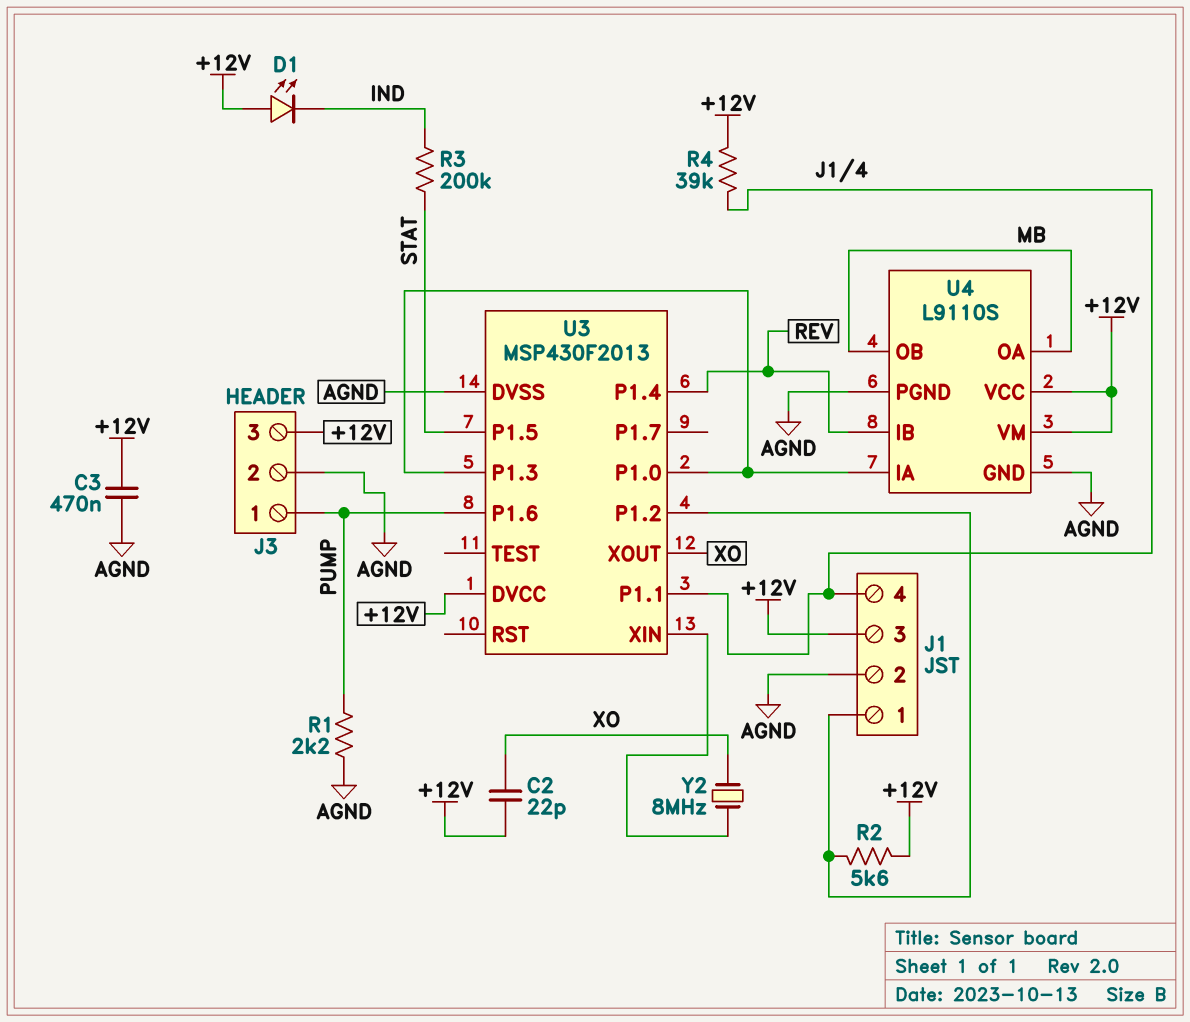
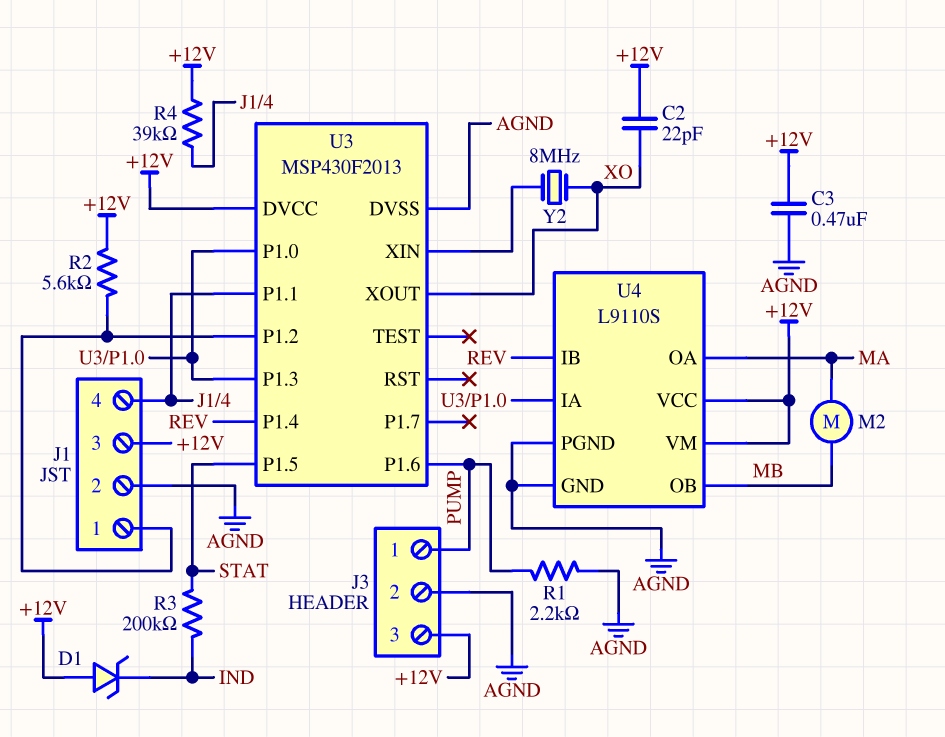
D1: LED (A +12V, K IND) -> zener (A +12V, K IND)
M2: none -> motor (MA, MB)
U4 pin OA: MB -> MA

